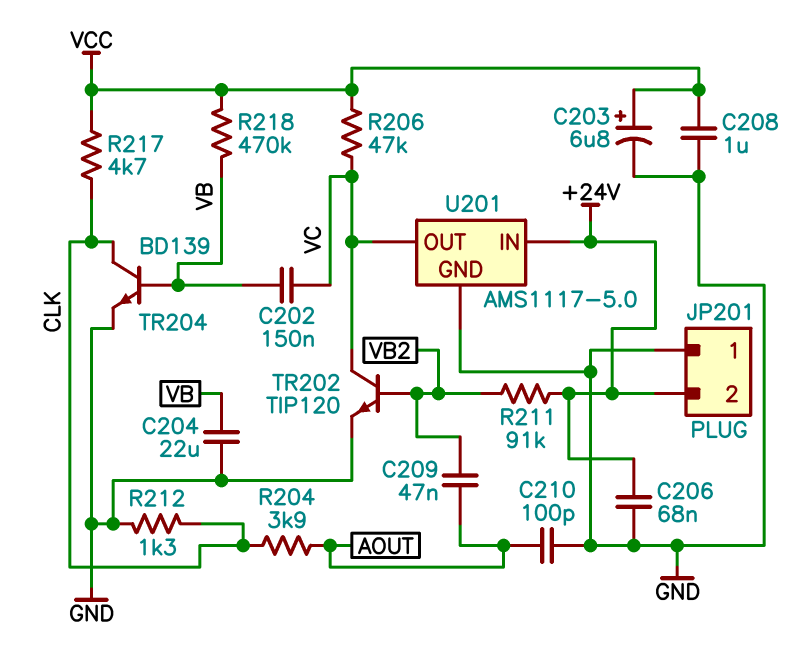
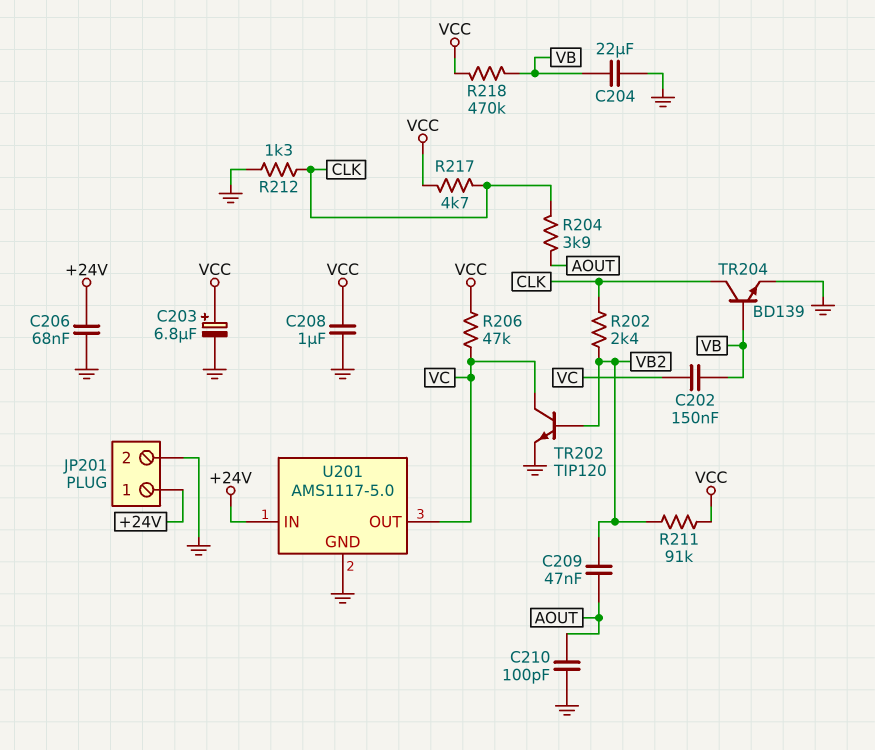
JP201 pin 1: GND -> +24V
JP201 pin 2: +24V -> GND
R202: none -> 2.4k (CLK, VB2)
R211: 91k (+24V, VB2) -> 91k (VB2, VCC)

